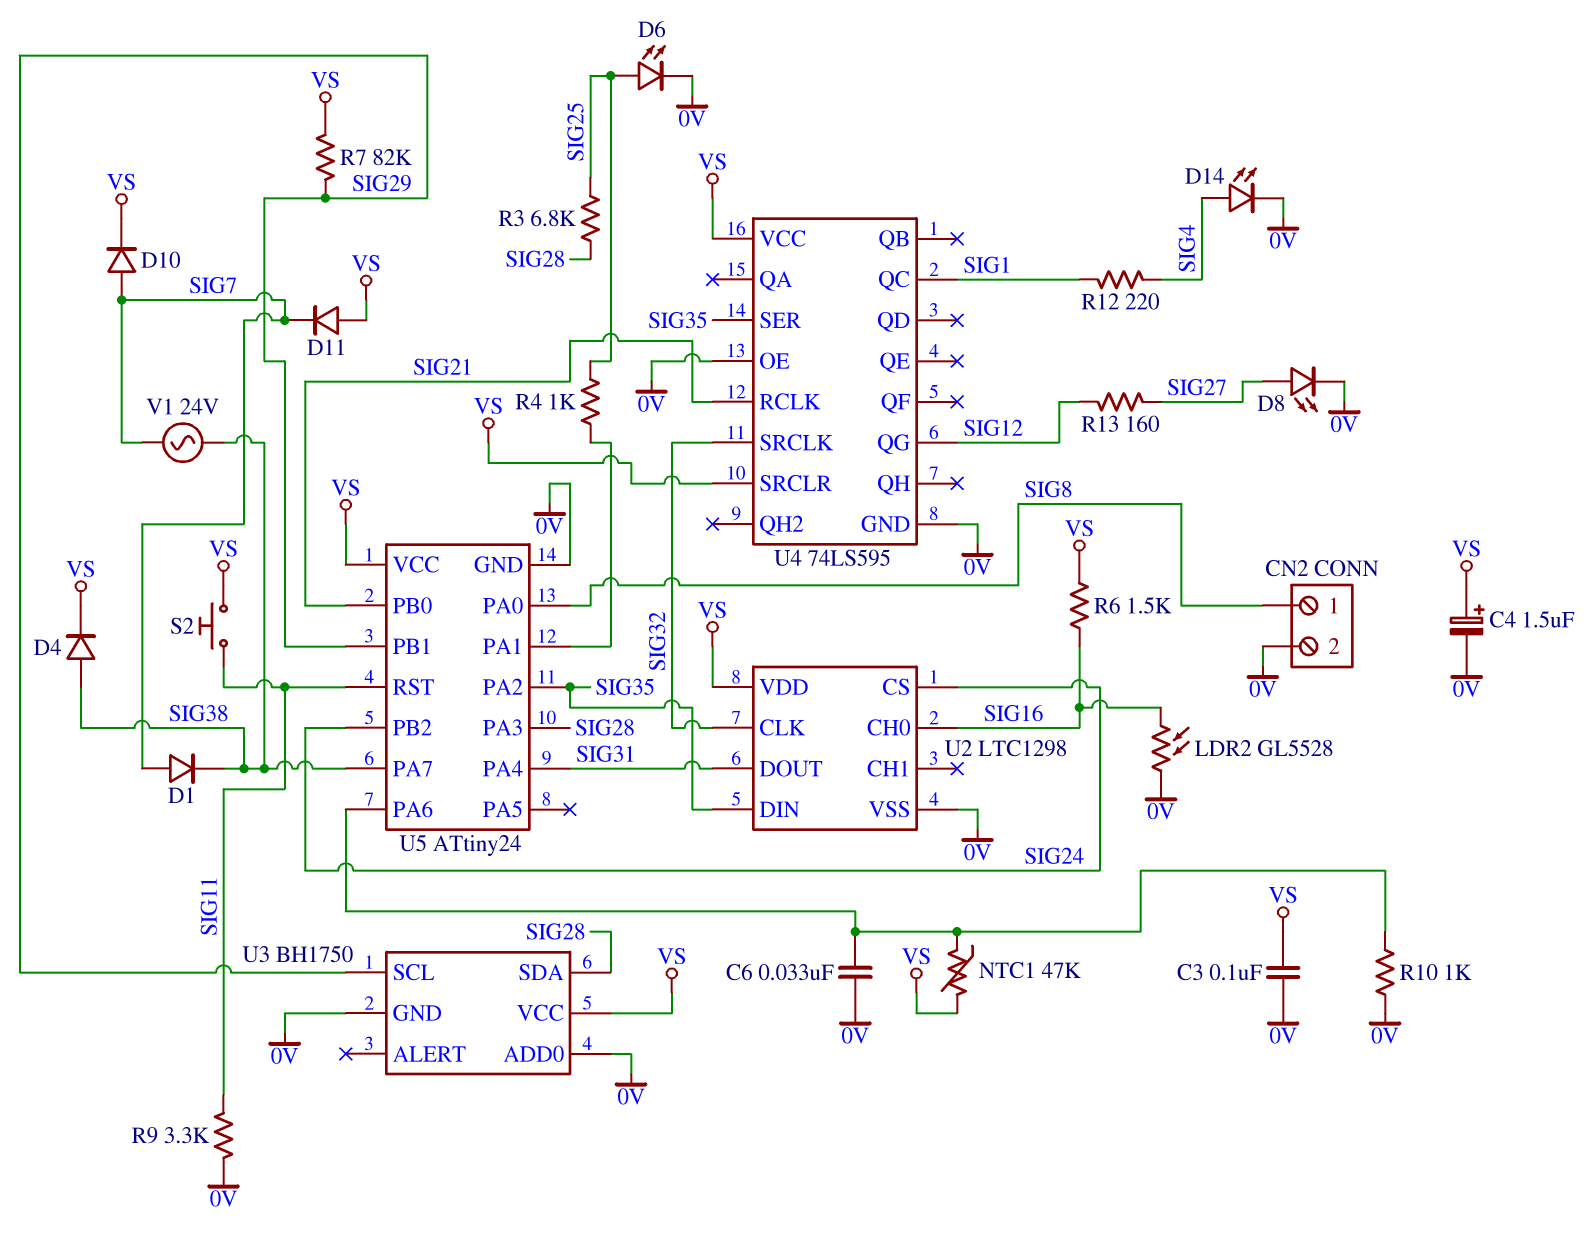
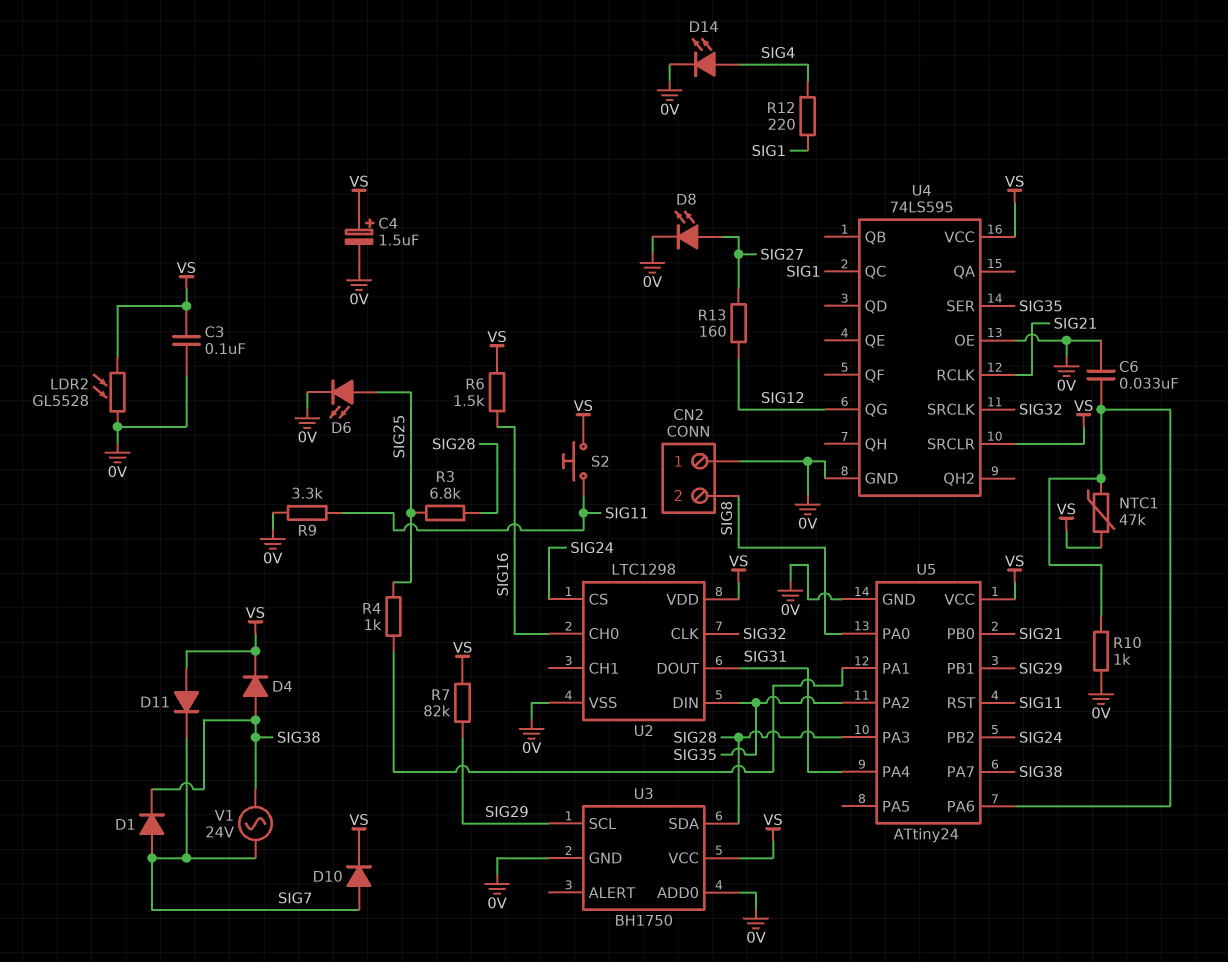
CN2 pin 1: SIG8 -> 0V
CN2 pin 2: 0V -> SIG8
LDR2: GL5528 (0V, SIG16) -> GL5528 (0V, VS)

